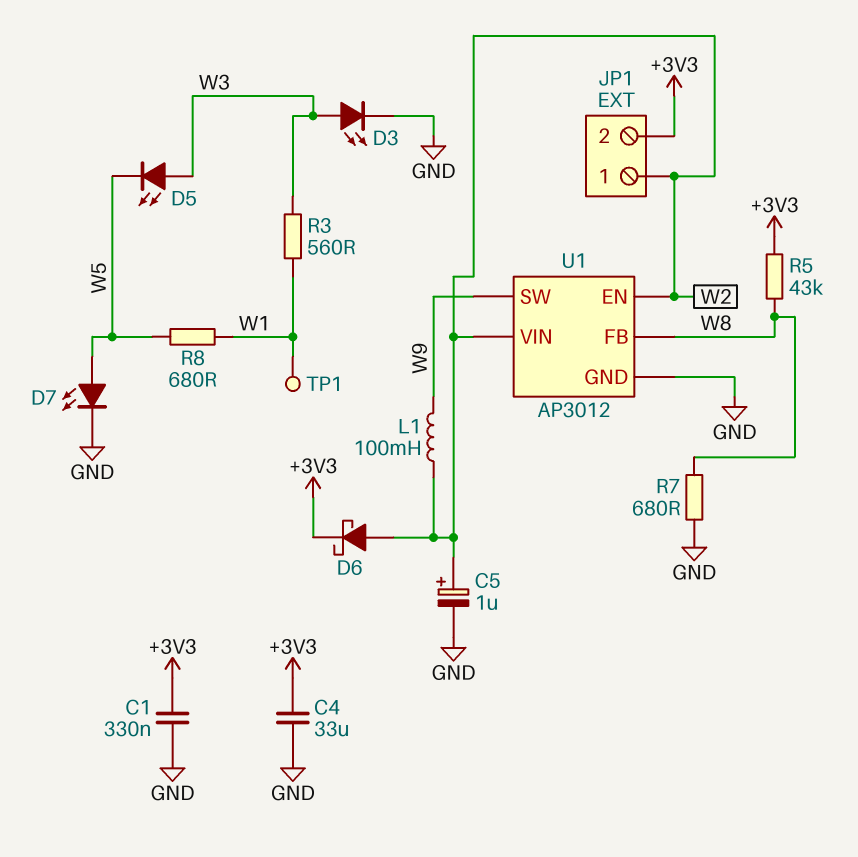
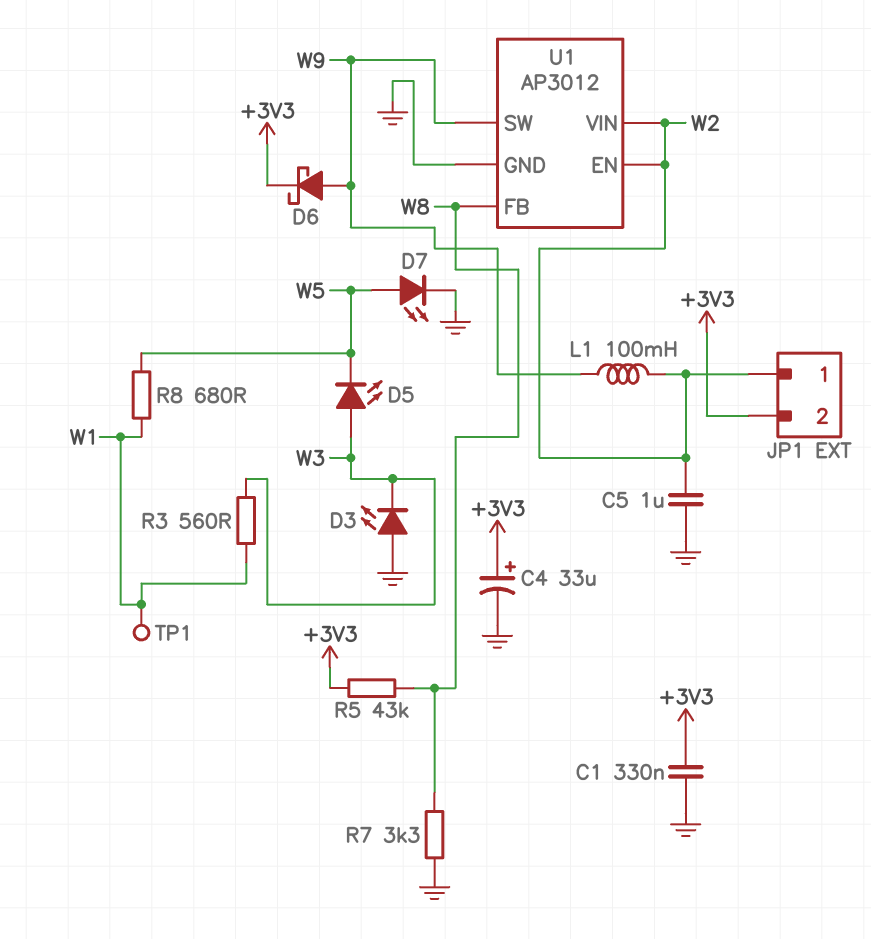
C4: 33uF (+3V3, GND) -> 33uF (plus +3V3, minus GND)
C5: 1uF (plus W2, minus GND) -> 1uF (GND, W2)
D3: LED (A W3, K GND) -> LED (A GND, K W3)
D6: schottky (A W2, K +3V3) -> schottky (A W9, K +3V3)
R7: 680 (GND, W8) -> 3.3k (GND, W8)

